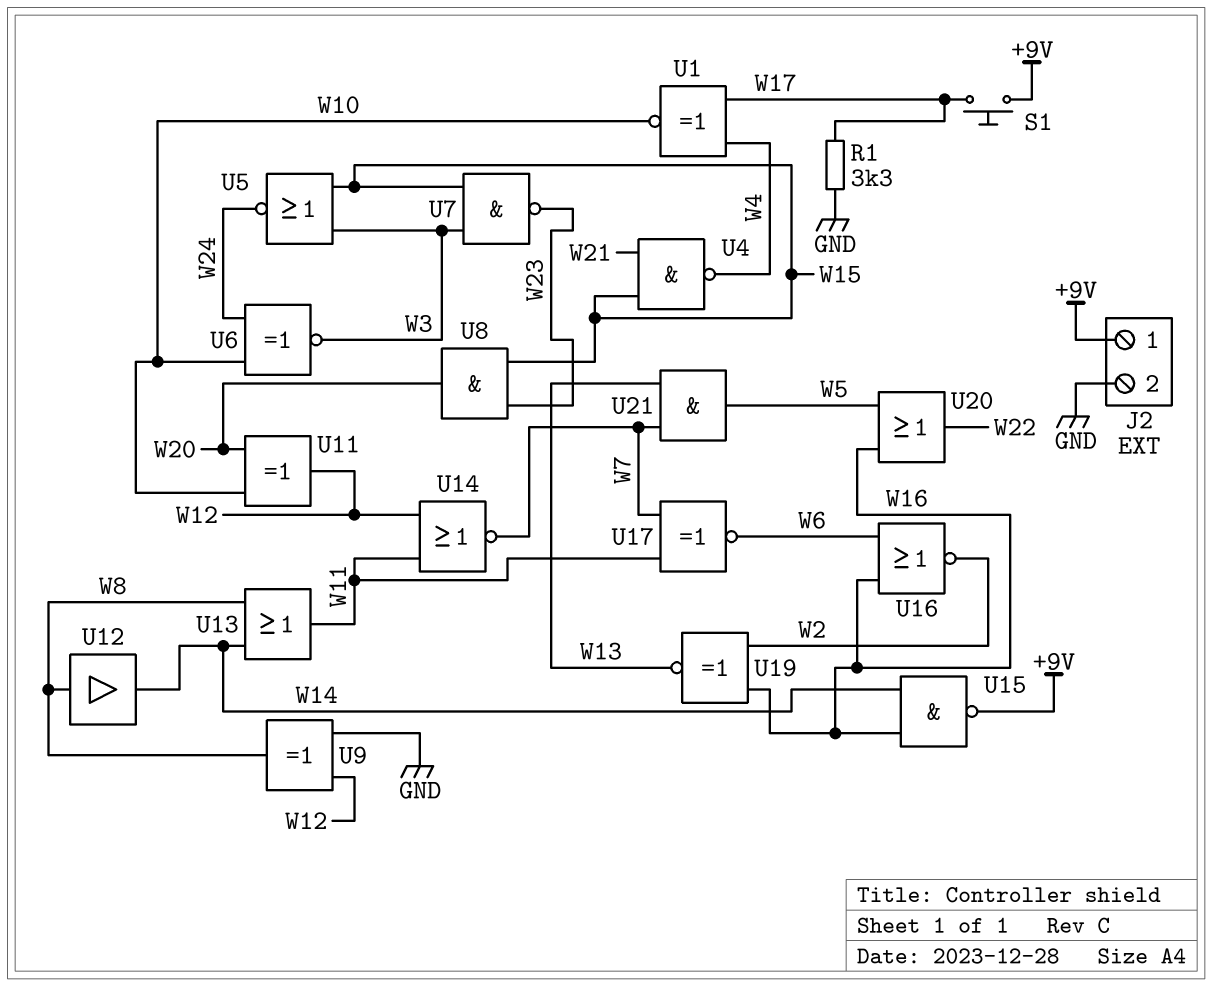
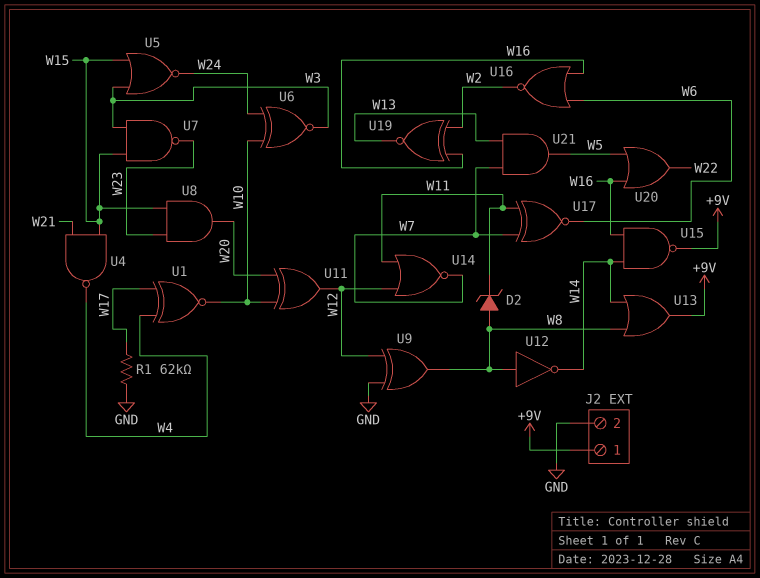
D2: none -> zener (A W8, K W11)
R1: 3.3k (GND, W17) -> 62k (GND, W17)
S1: button (+9V, W17) -> none
U12: buffer (in W8, out W14) -> NOT (in W8, out W14)
U13: OR (in W8, in W14, out W11) -> OR (in W8, in W14, out +9V)

